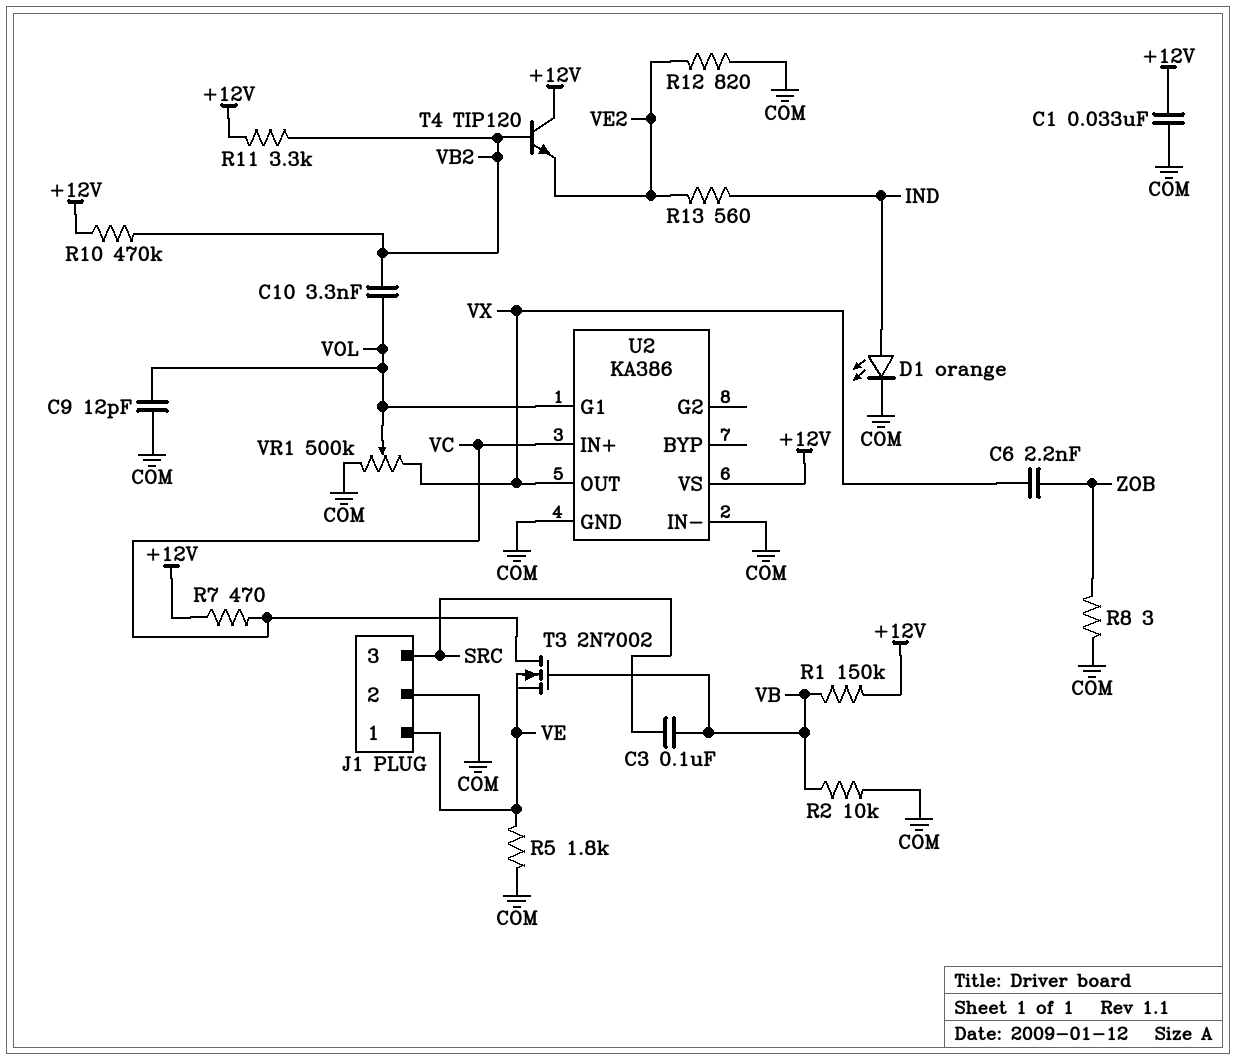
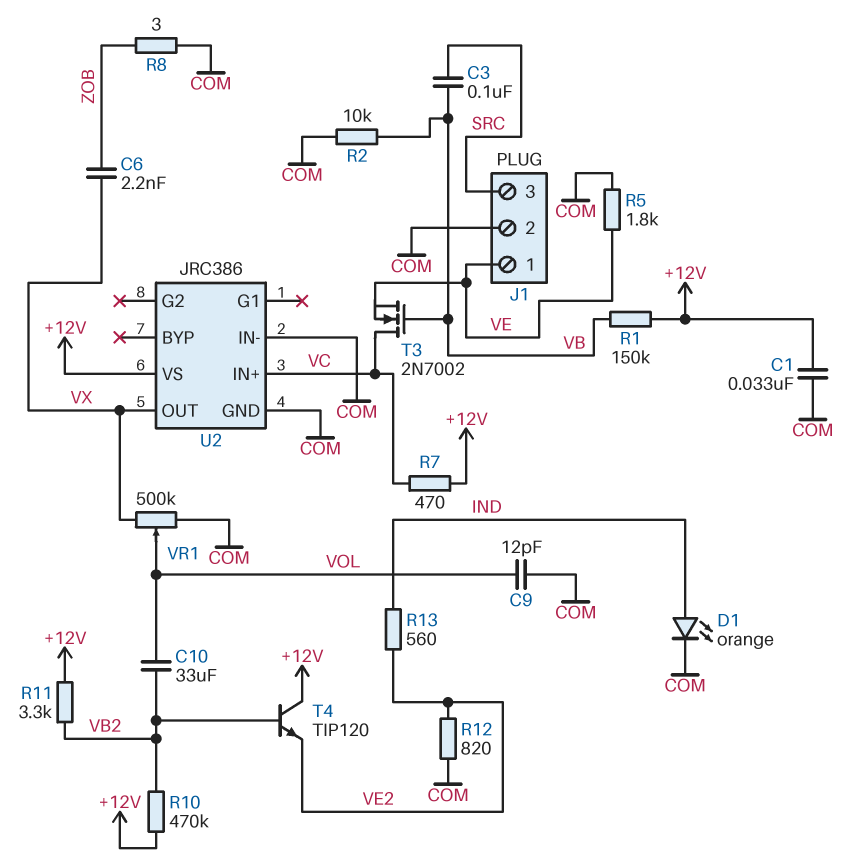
C10: 3.3nF (VB2, VOL) -> 33uF (VB2, VOL)
U2: KA386 -> JRC386
U2 pin G1: VOL -> none

